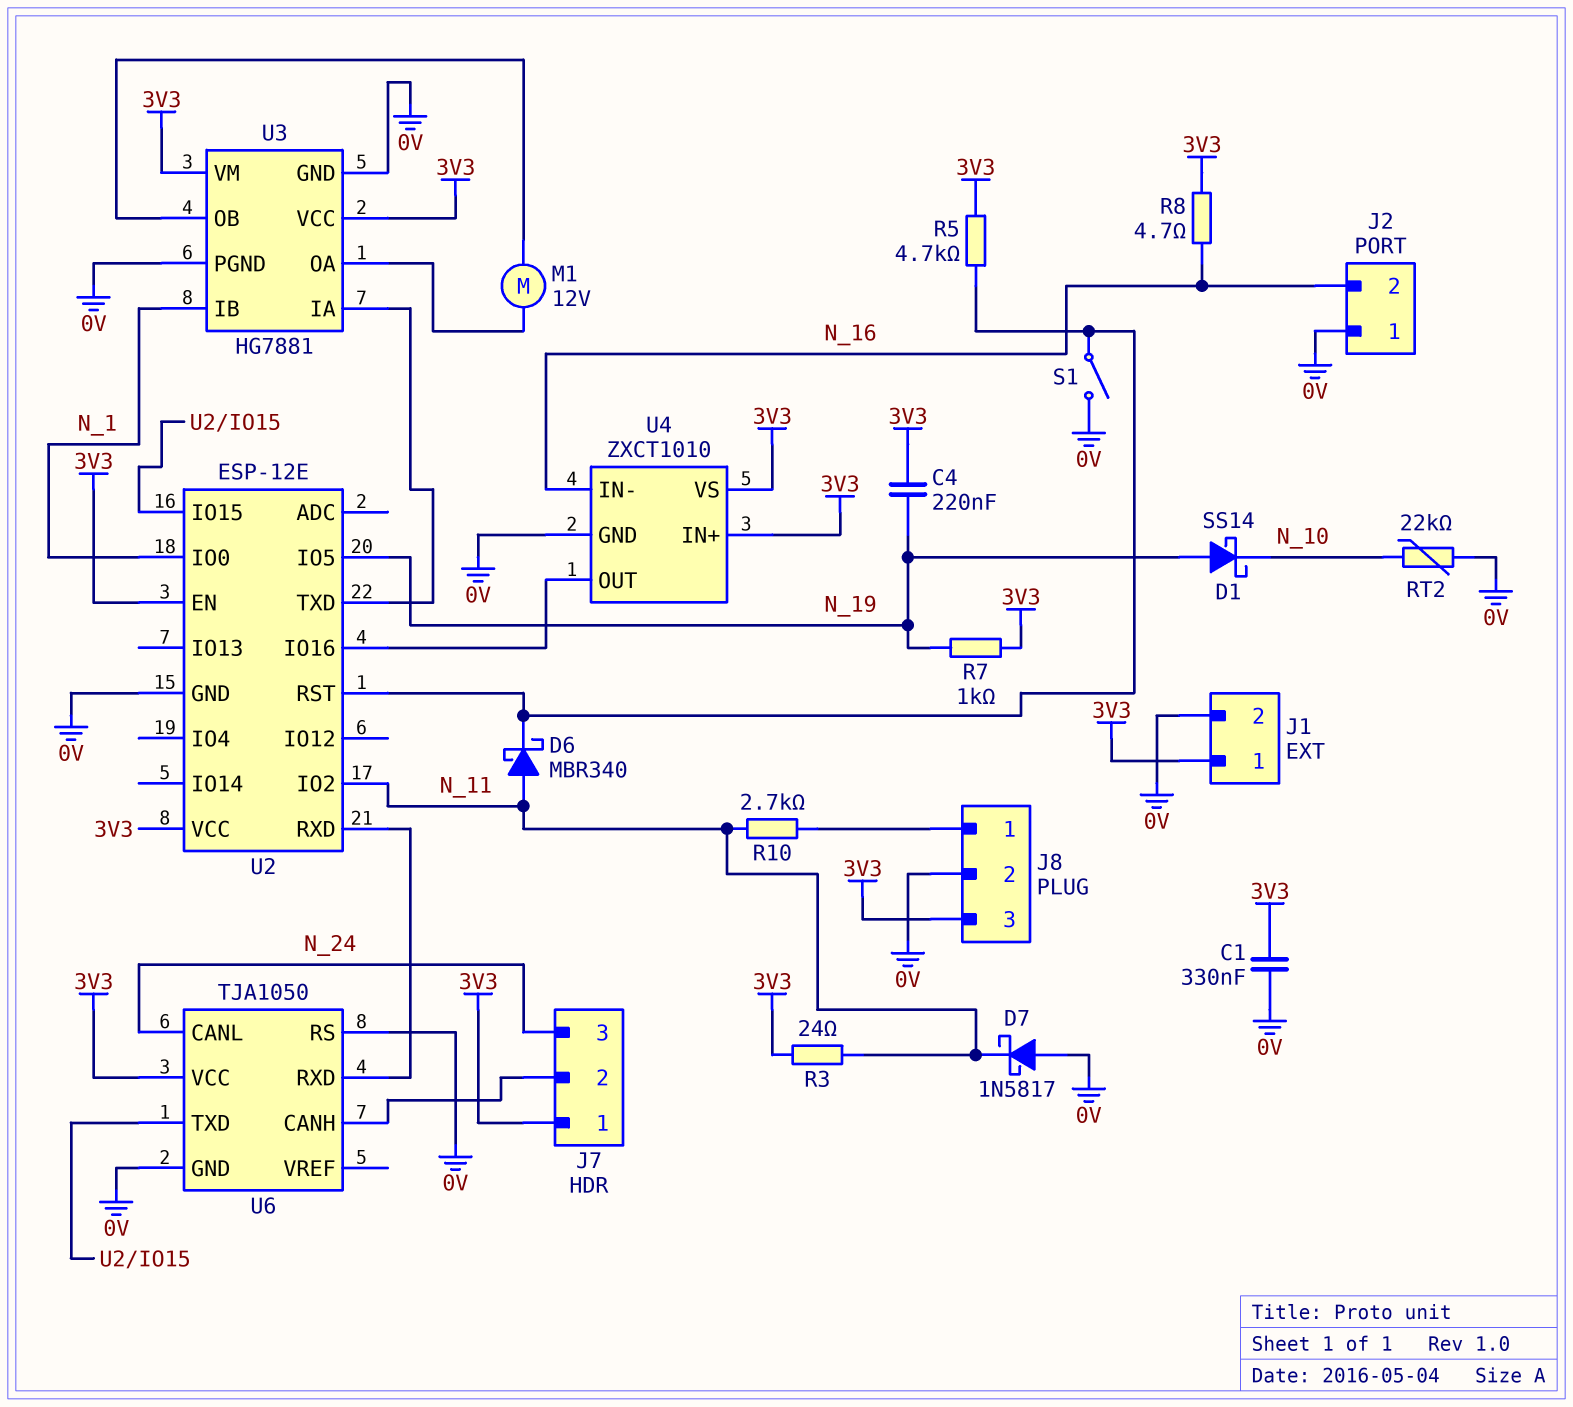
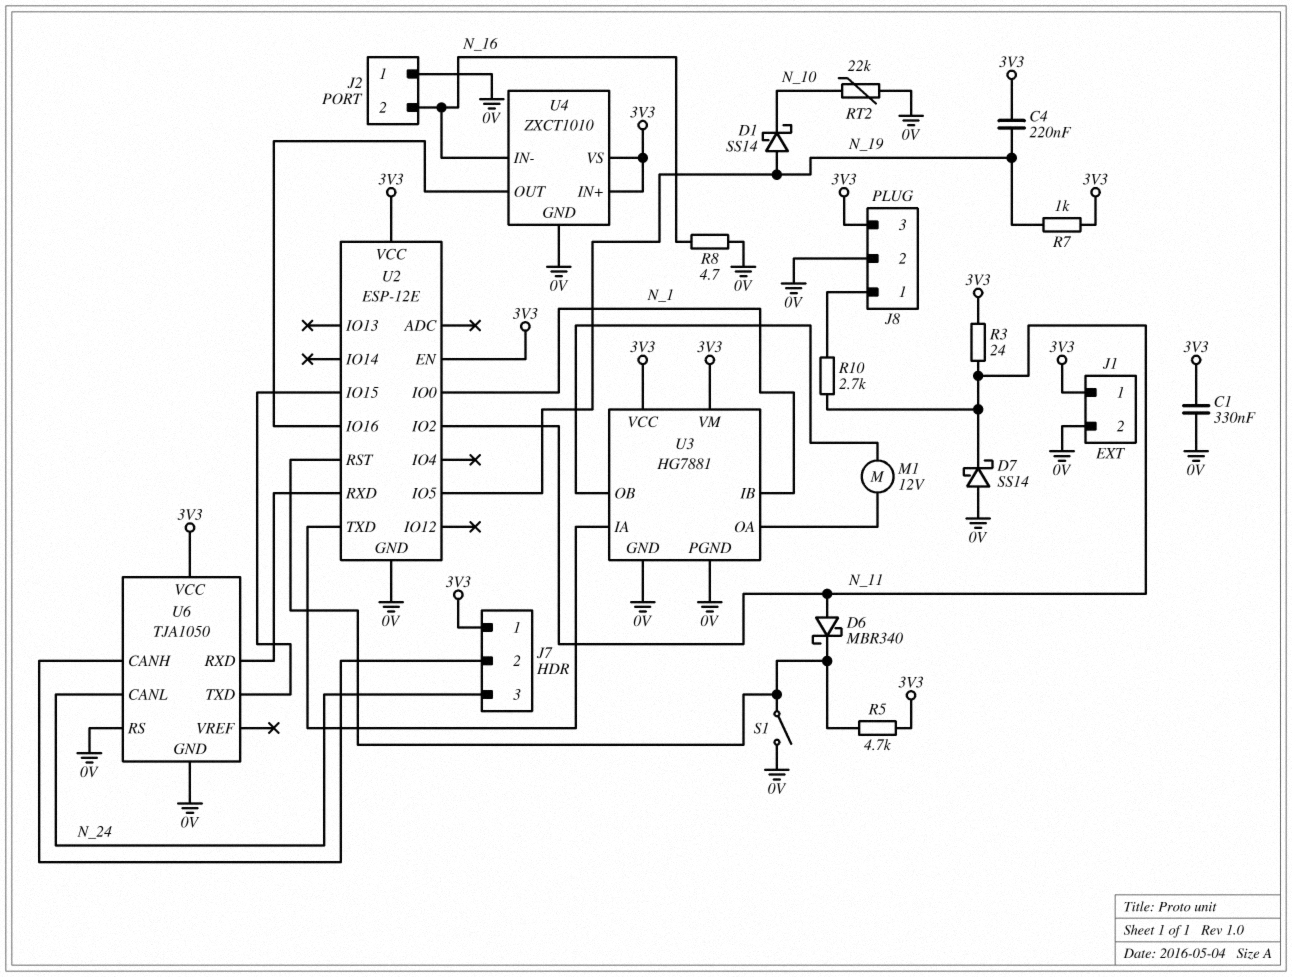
D7: schottky 1N5817 (A 0V, K N_11) -> schottky SS14 (A 0V, K N_11)
R8: 4.7 (3V3, N_16) -> 4.7 (0V, N_16)

